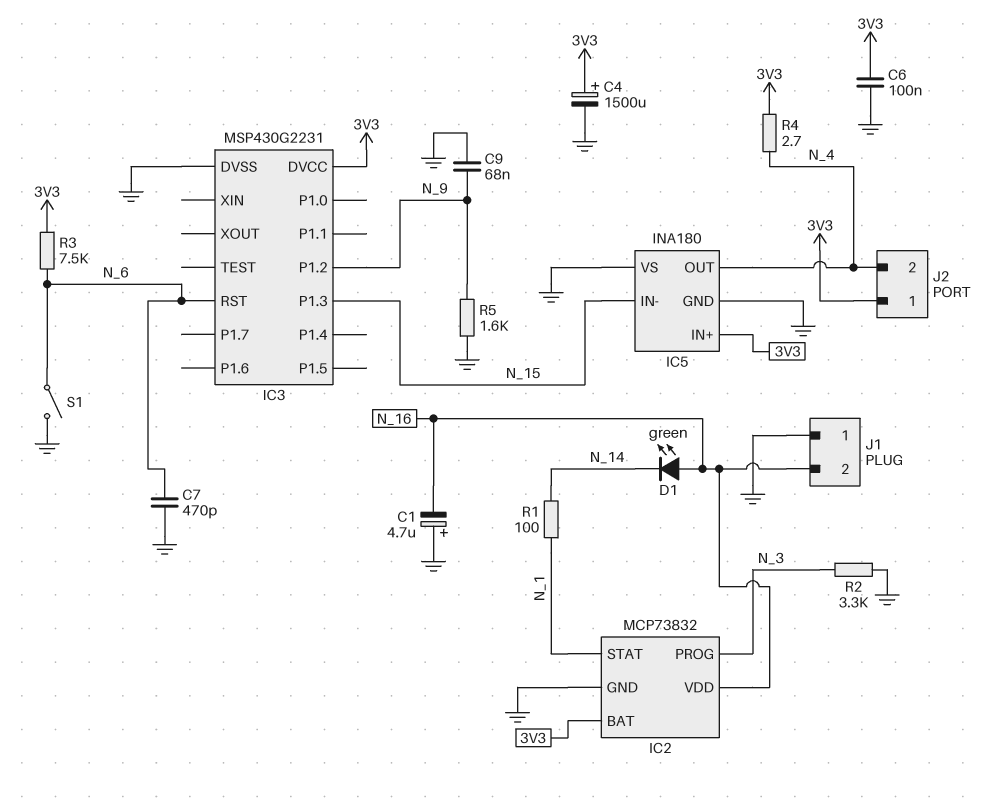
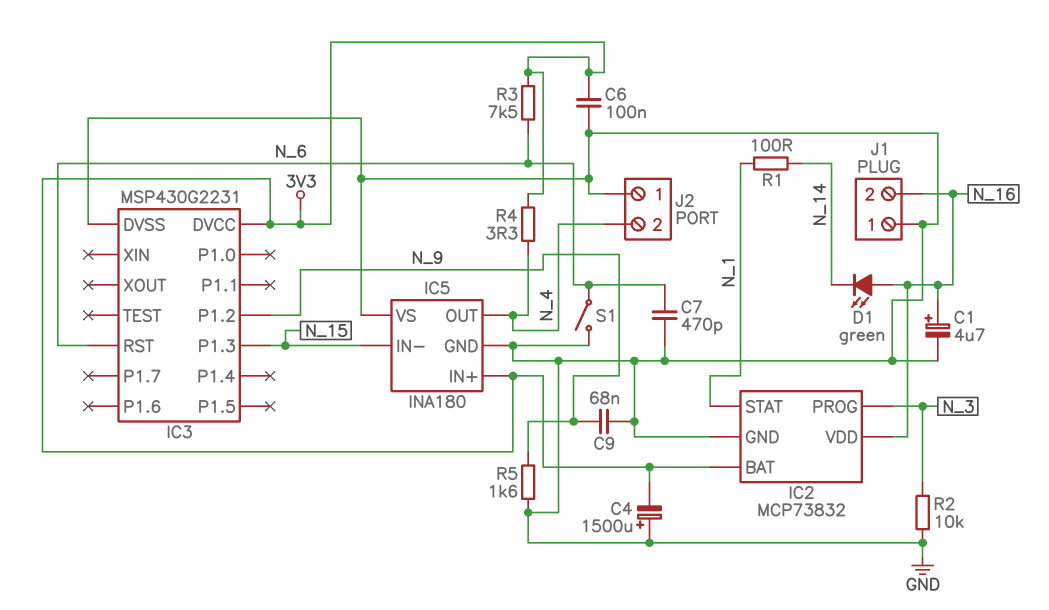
C1: 4.7uF (plus GND, minus N_16) -> 4.7uF (plus N_16, minus GND)
C4: 1500uF (plus 3V3, minus GND) -> 1500uF (plus GND, minus 3V3)
J2 pin 1: 3V3 -> GND
R2: 3.3k (GND, N_3) -> 10k (GND, N_3)
R4: 2.7 (3V3, N_4) -> 3.3 (3V3, N_4)

